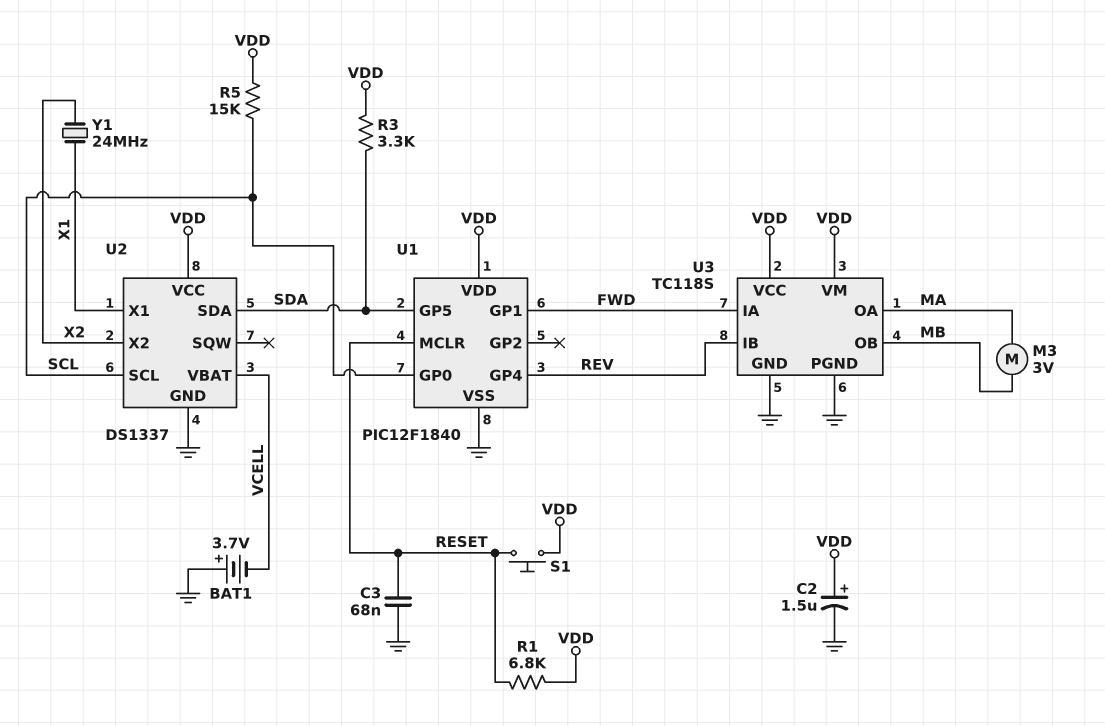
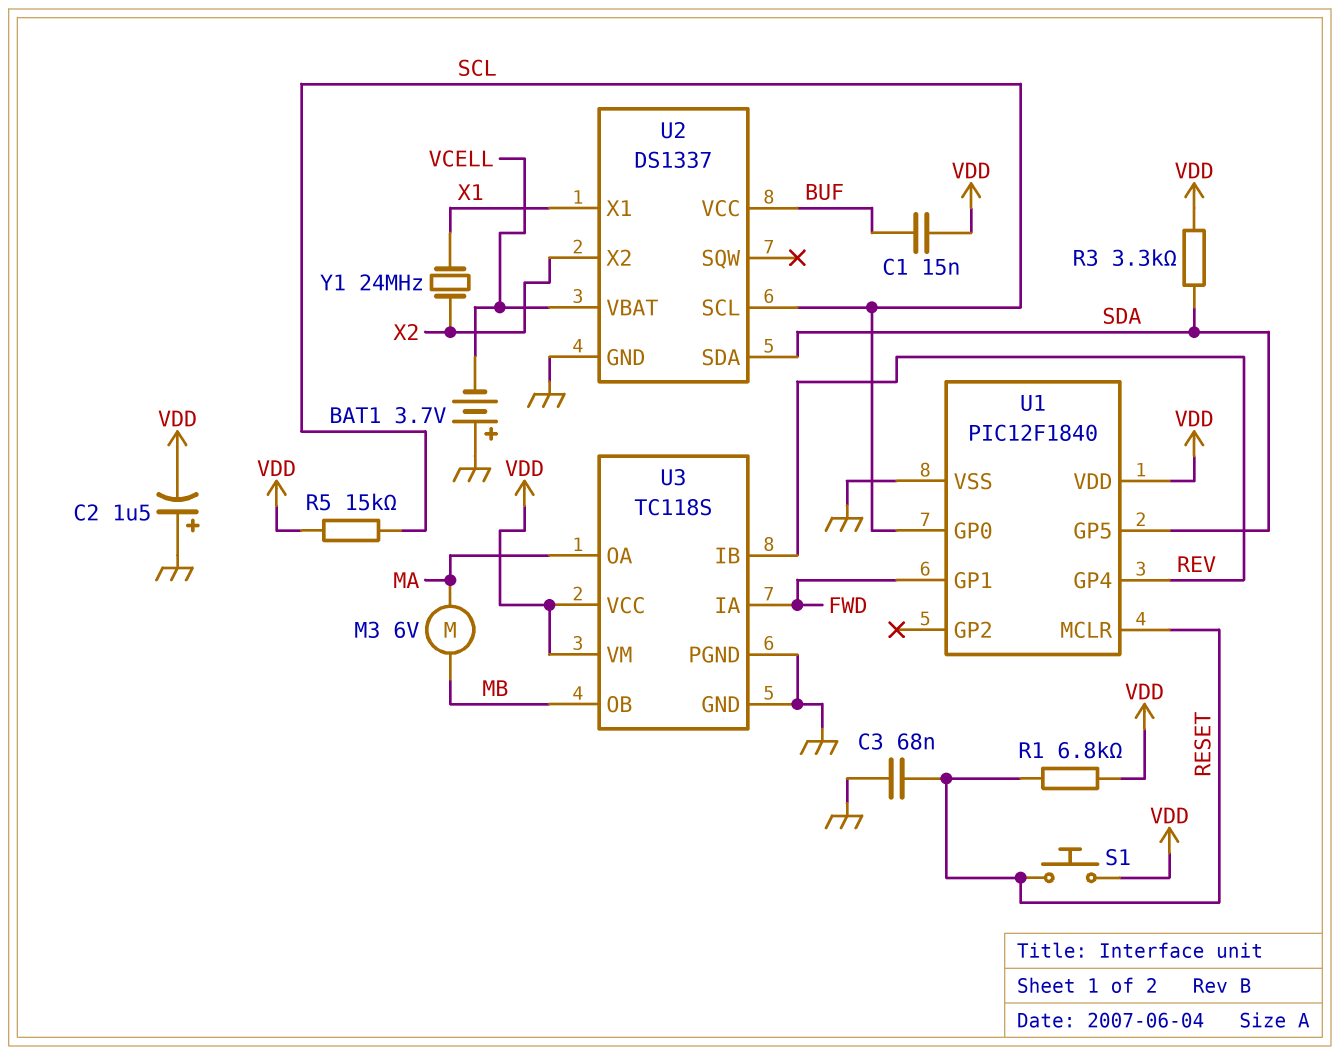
C1: none -> 15nF (BUF, VDD)
C2: 1.5uF (plus VDD, minus GND) -> 1.5uF (plus GND, minus VDD)
M3: motor 3V (MA, MB) -> motor 6V (MA, MB)
U2 pin VCC: VDD -> BUF

